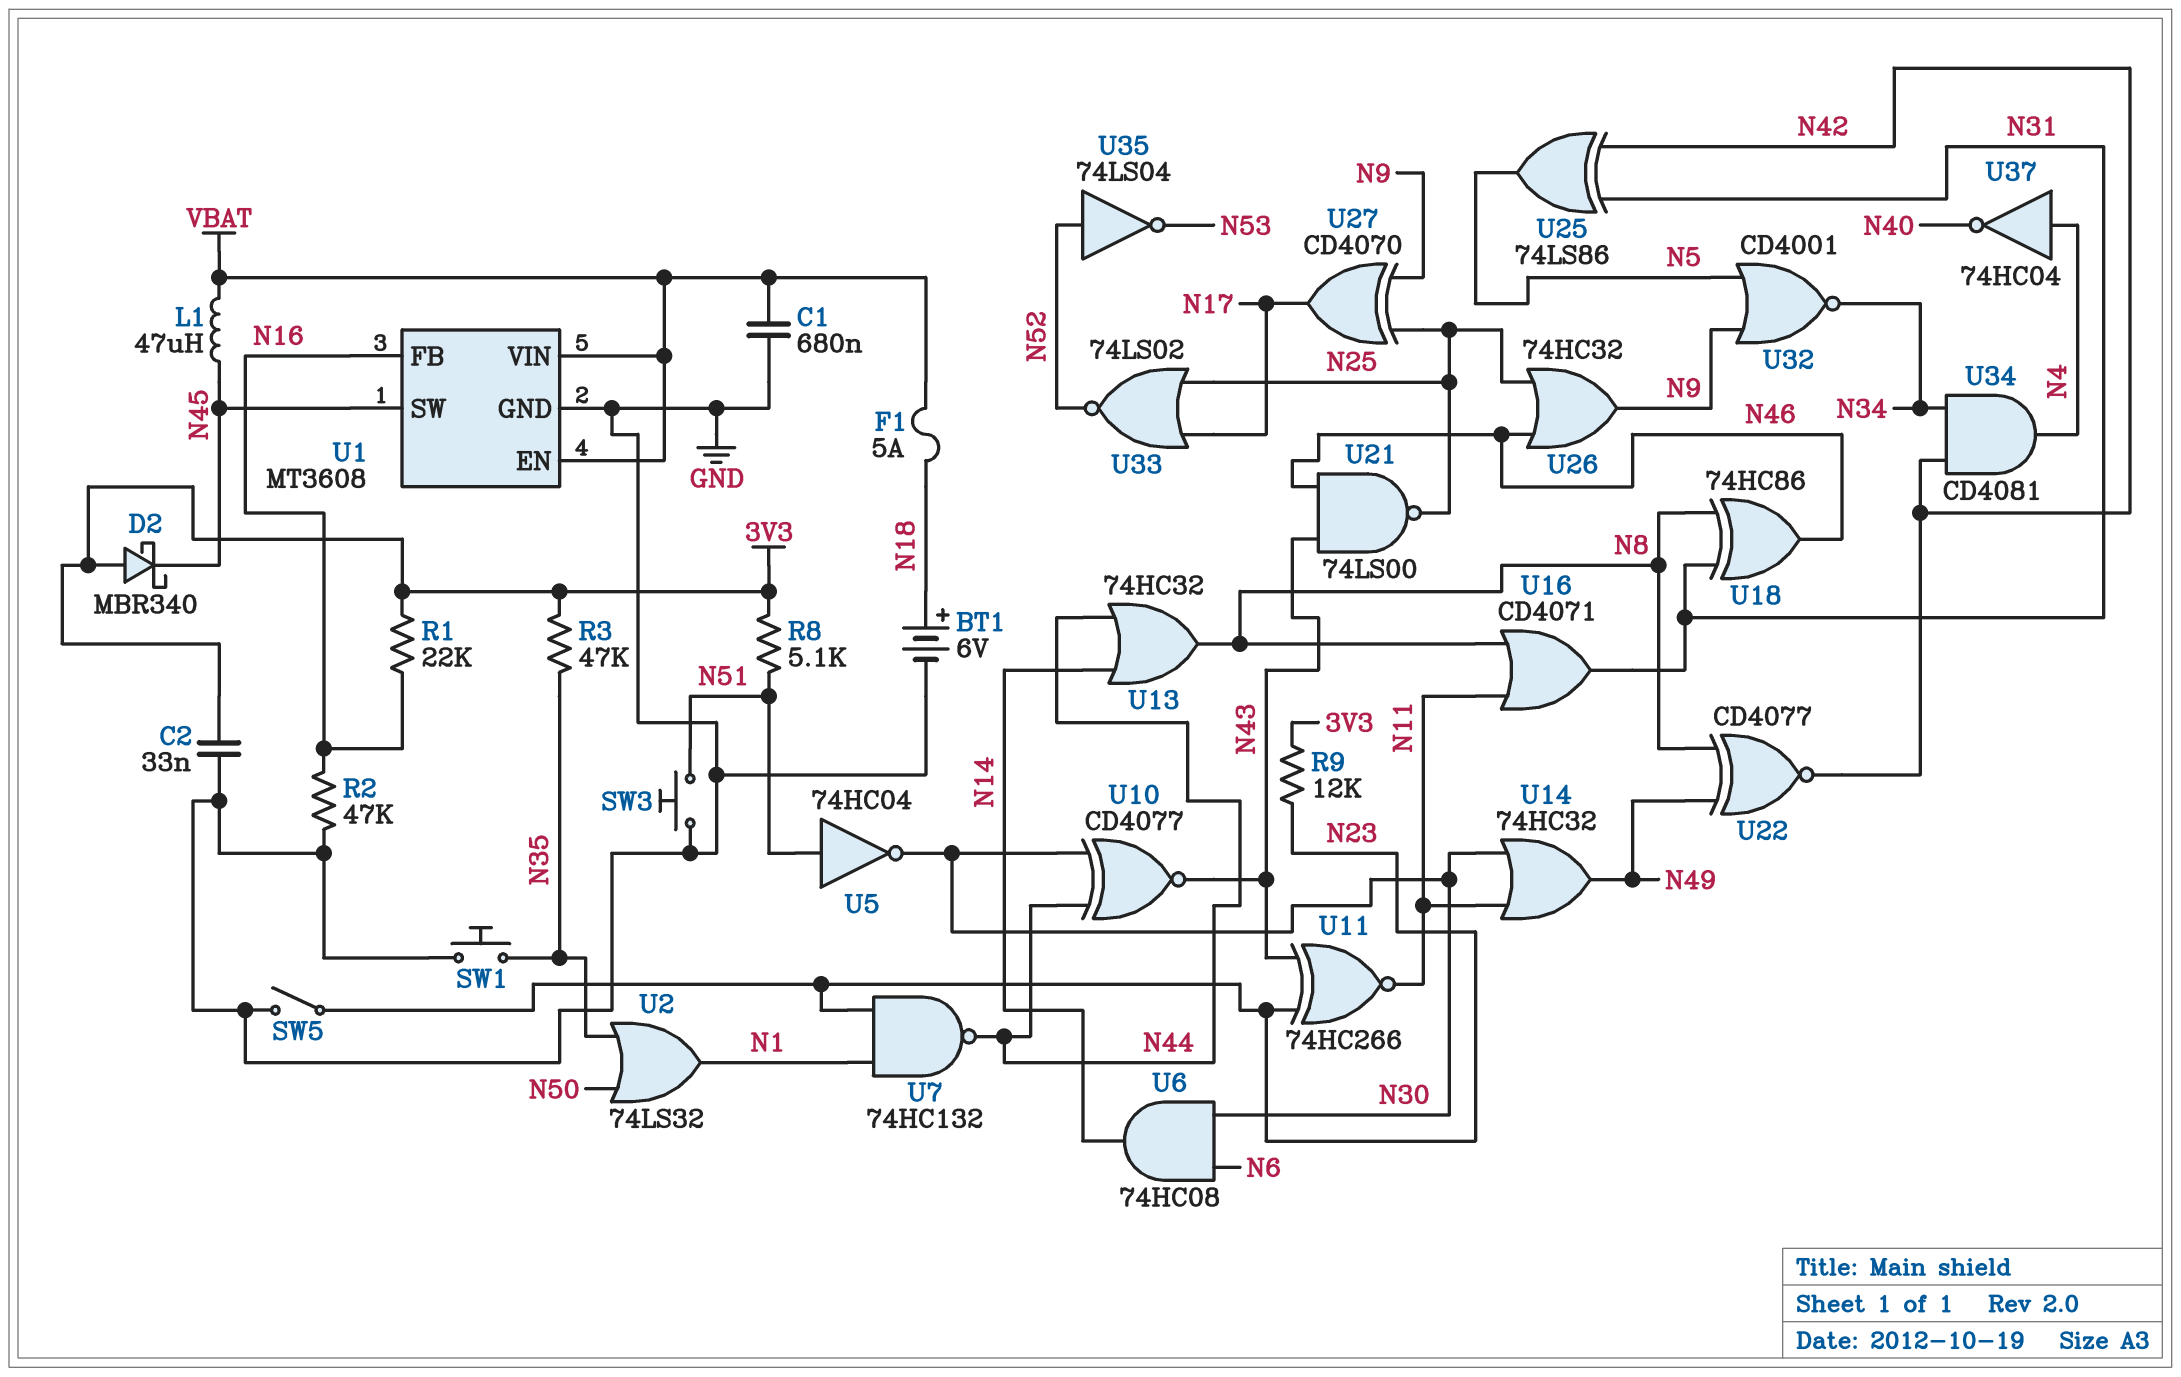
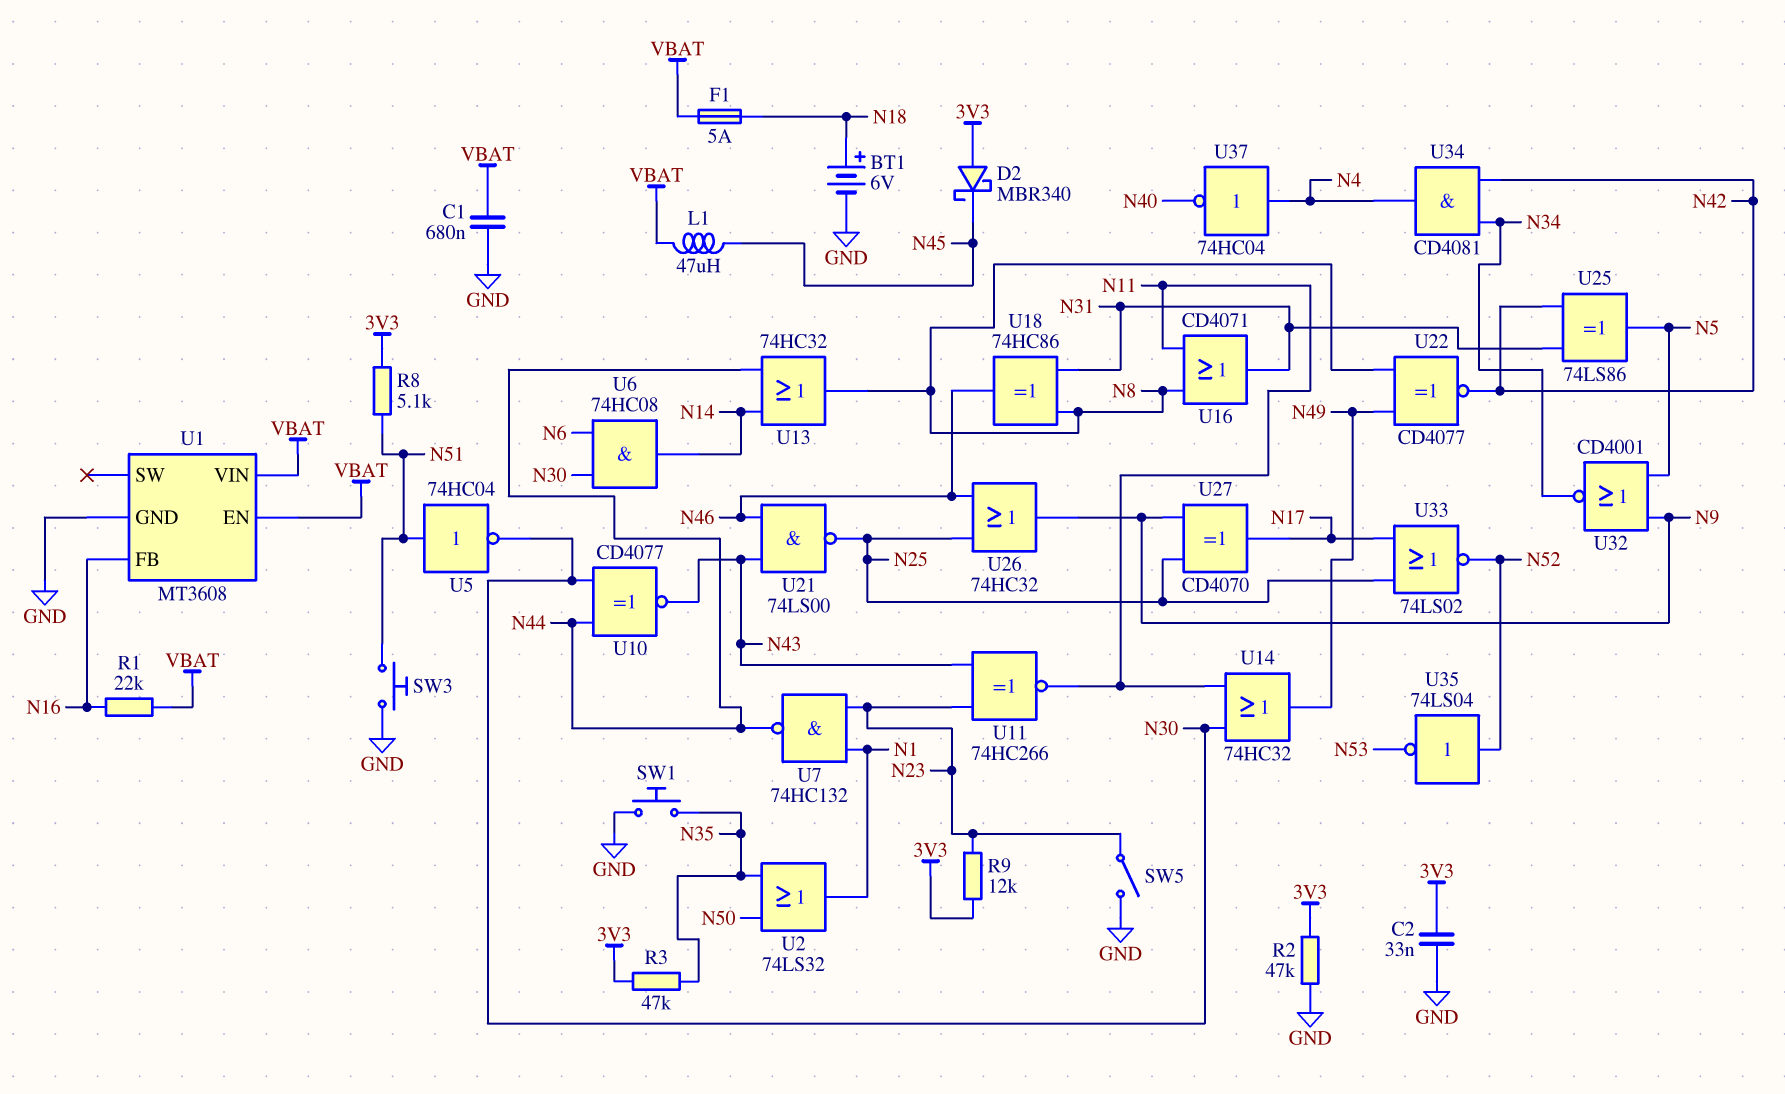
R1: 22k (3V3, N16) -> 22k (N16, VBAT)
R2: 47k (GND, N16) -> 47k (3V3, GND)
U1 pin SW: N45 -> none

